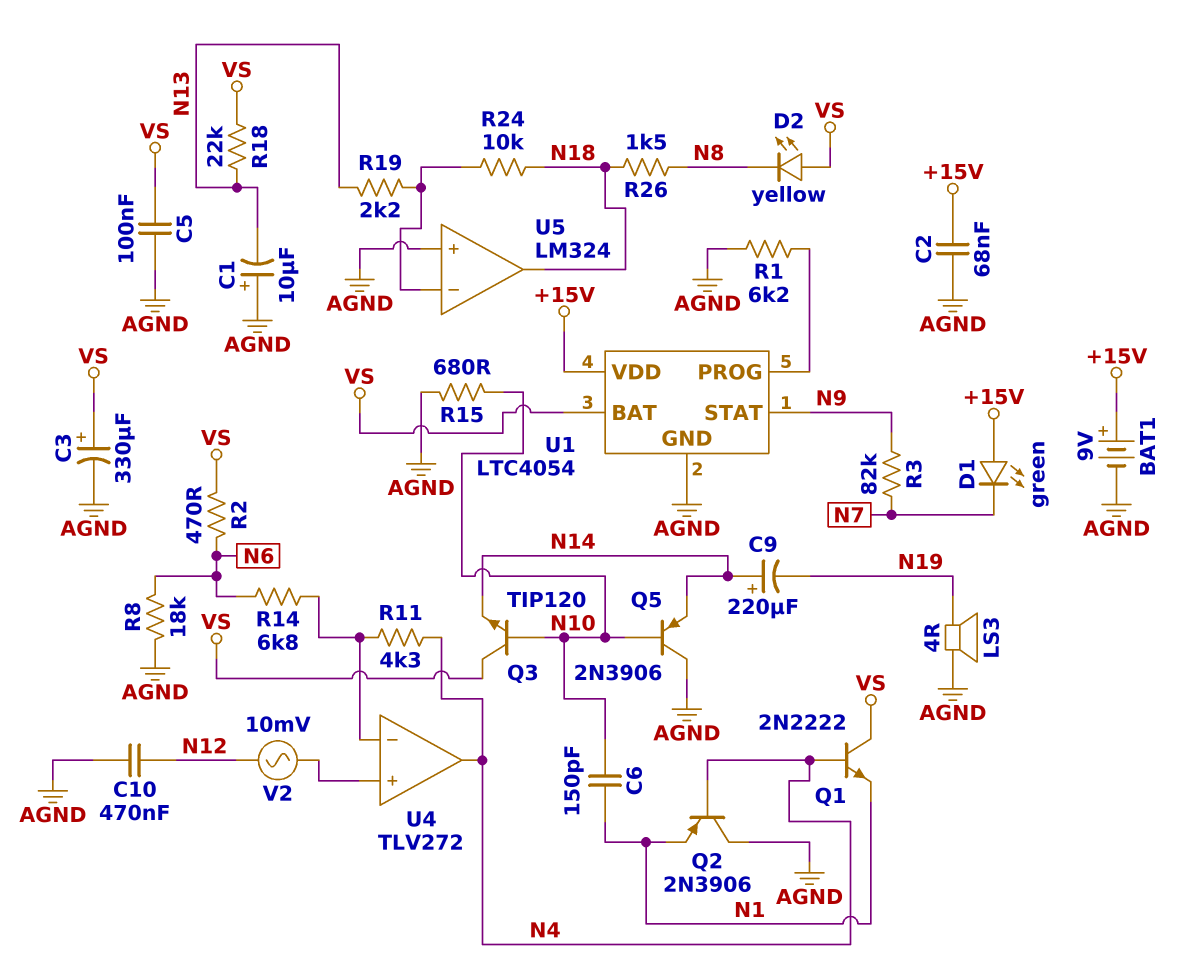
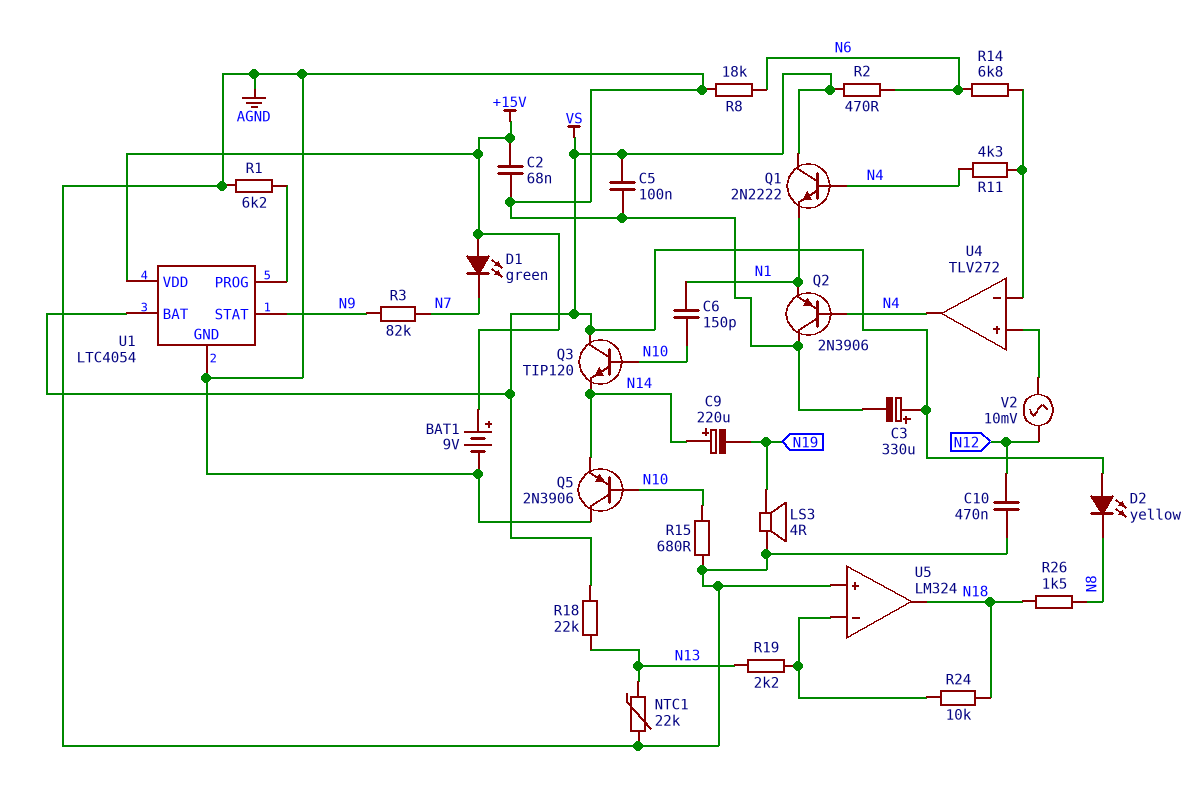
C1: 10uF (plus AGND, minus N13) -> none
NTC1: none -> 22k (AGND, N13)

